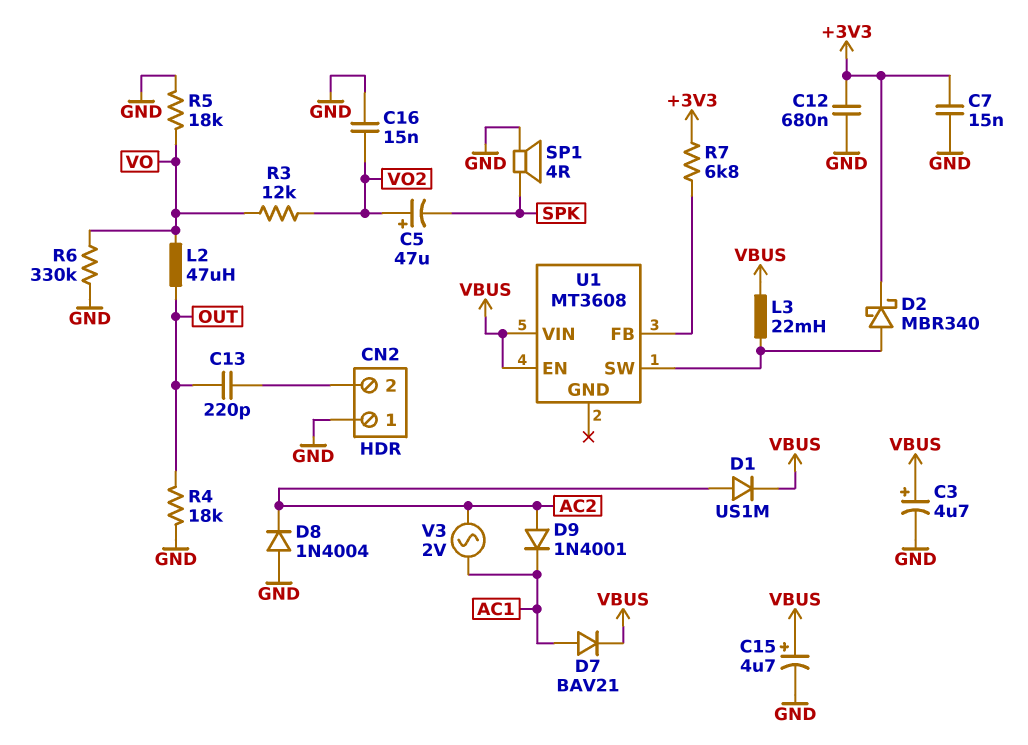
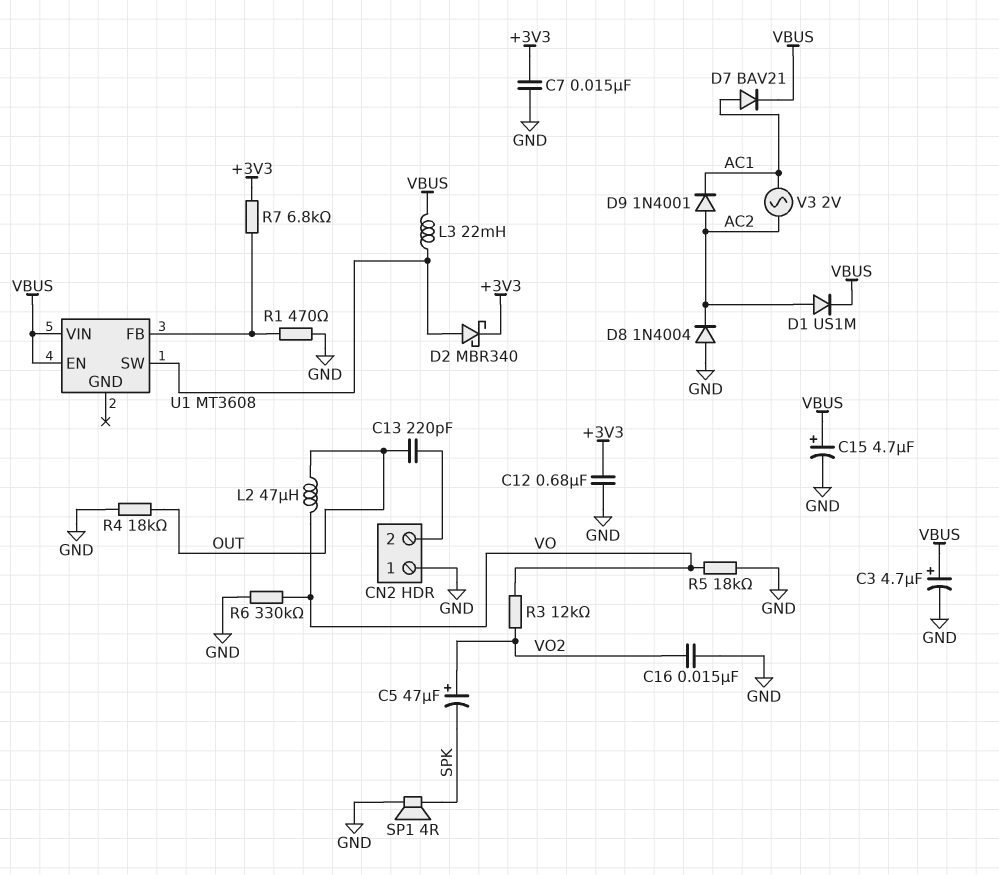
R1: none -> 470 (GND, U1/FB)

